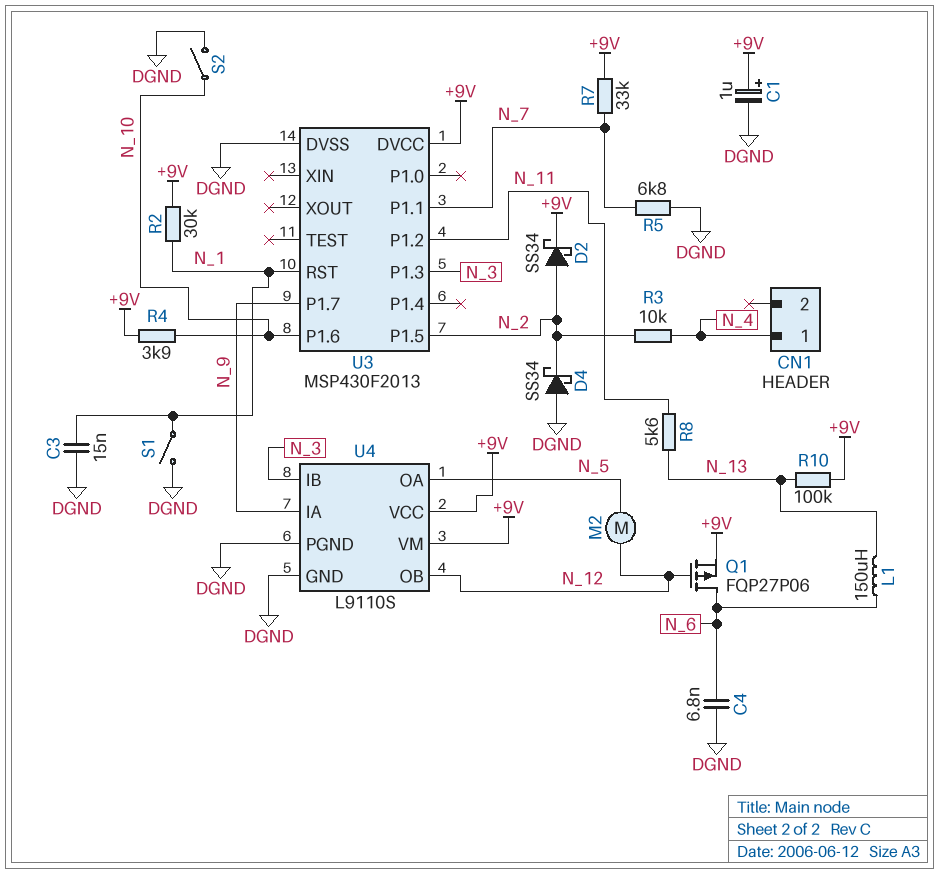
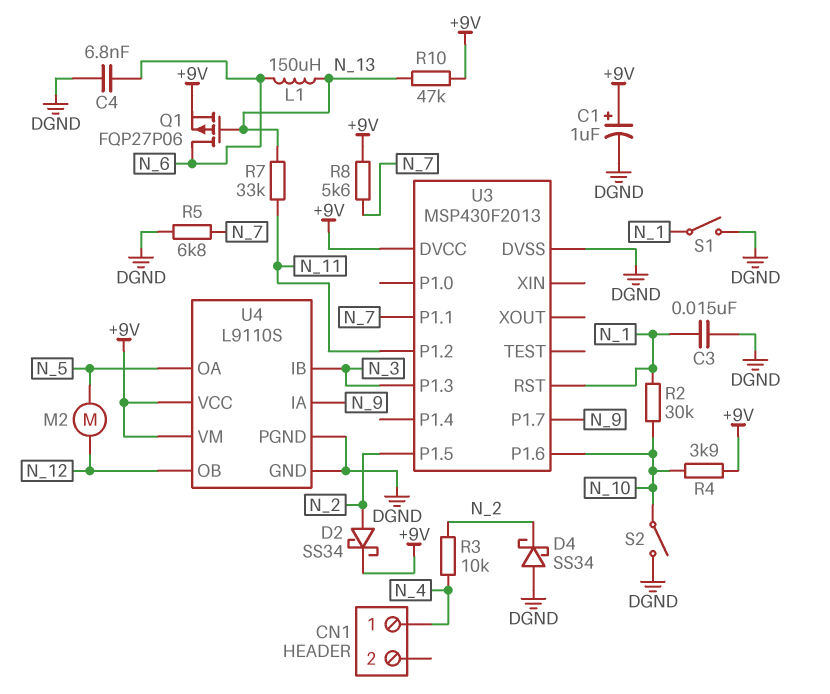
Q1: PMOS FQP27P06 (G N_12, D N_6, S +9V) -> PMOS FQP27P06 (G N_13, D N_6, S +9V)
R2: 30k (+9V, N_1) -> 30k (N_1, N_10)
R7: 33k (+9V, N_7) -> 33k (N_11, N_13)
R8: 5.6k (N_11, N_13) -> 5.6k (+9V, N_7)
R10: 100k (+9V, N_13) -> 47k (+9V, N_13)

